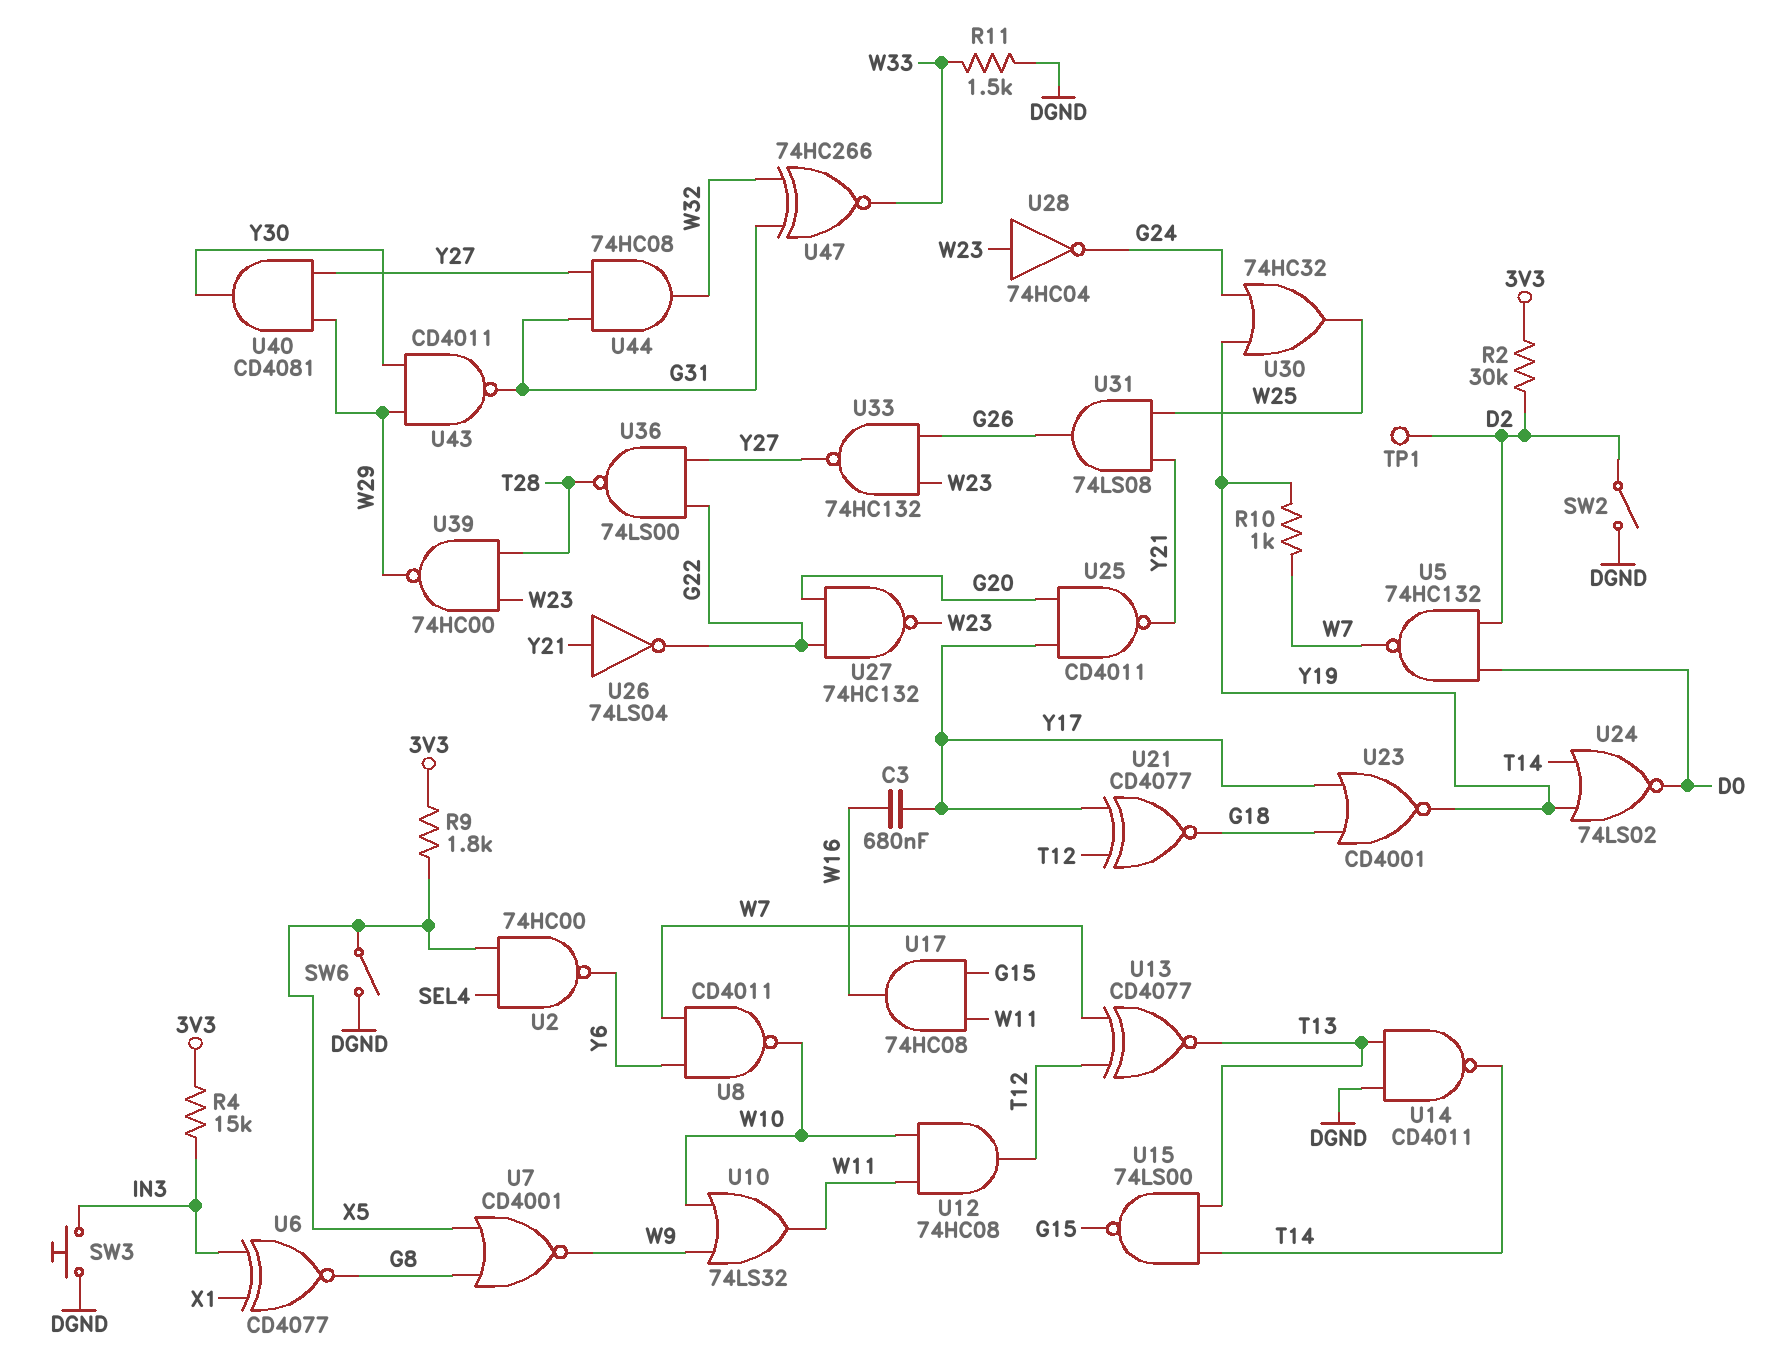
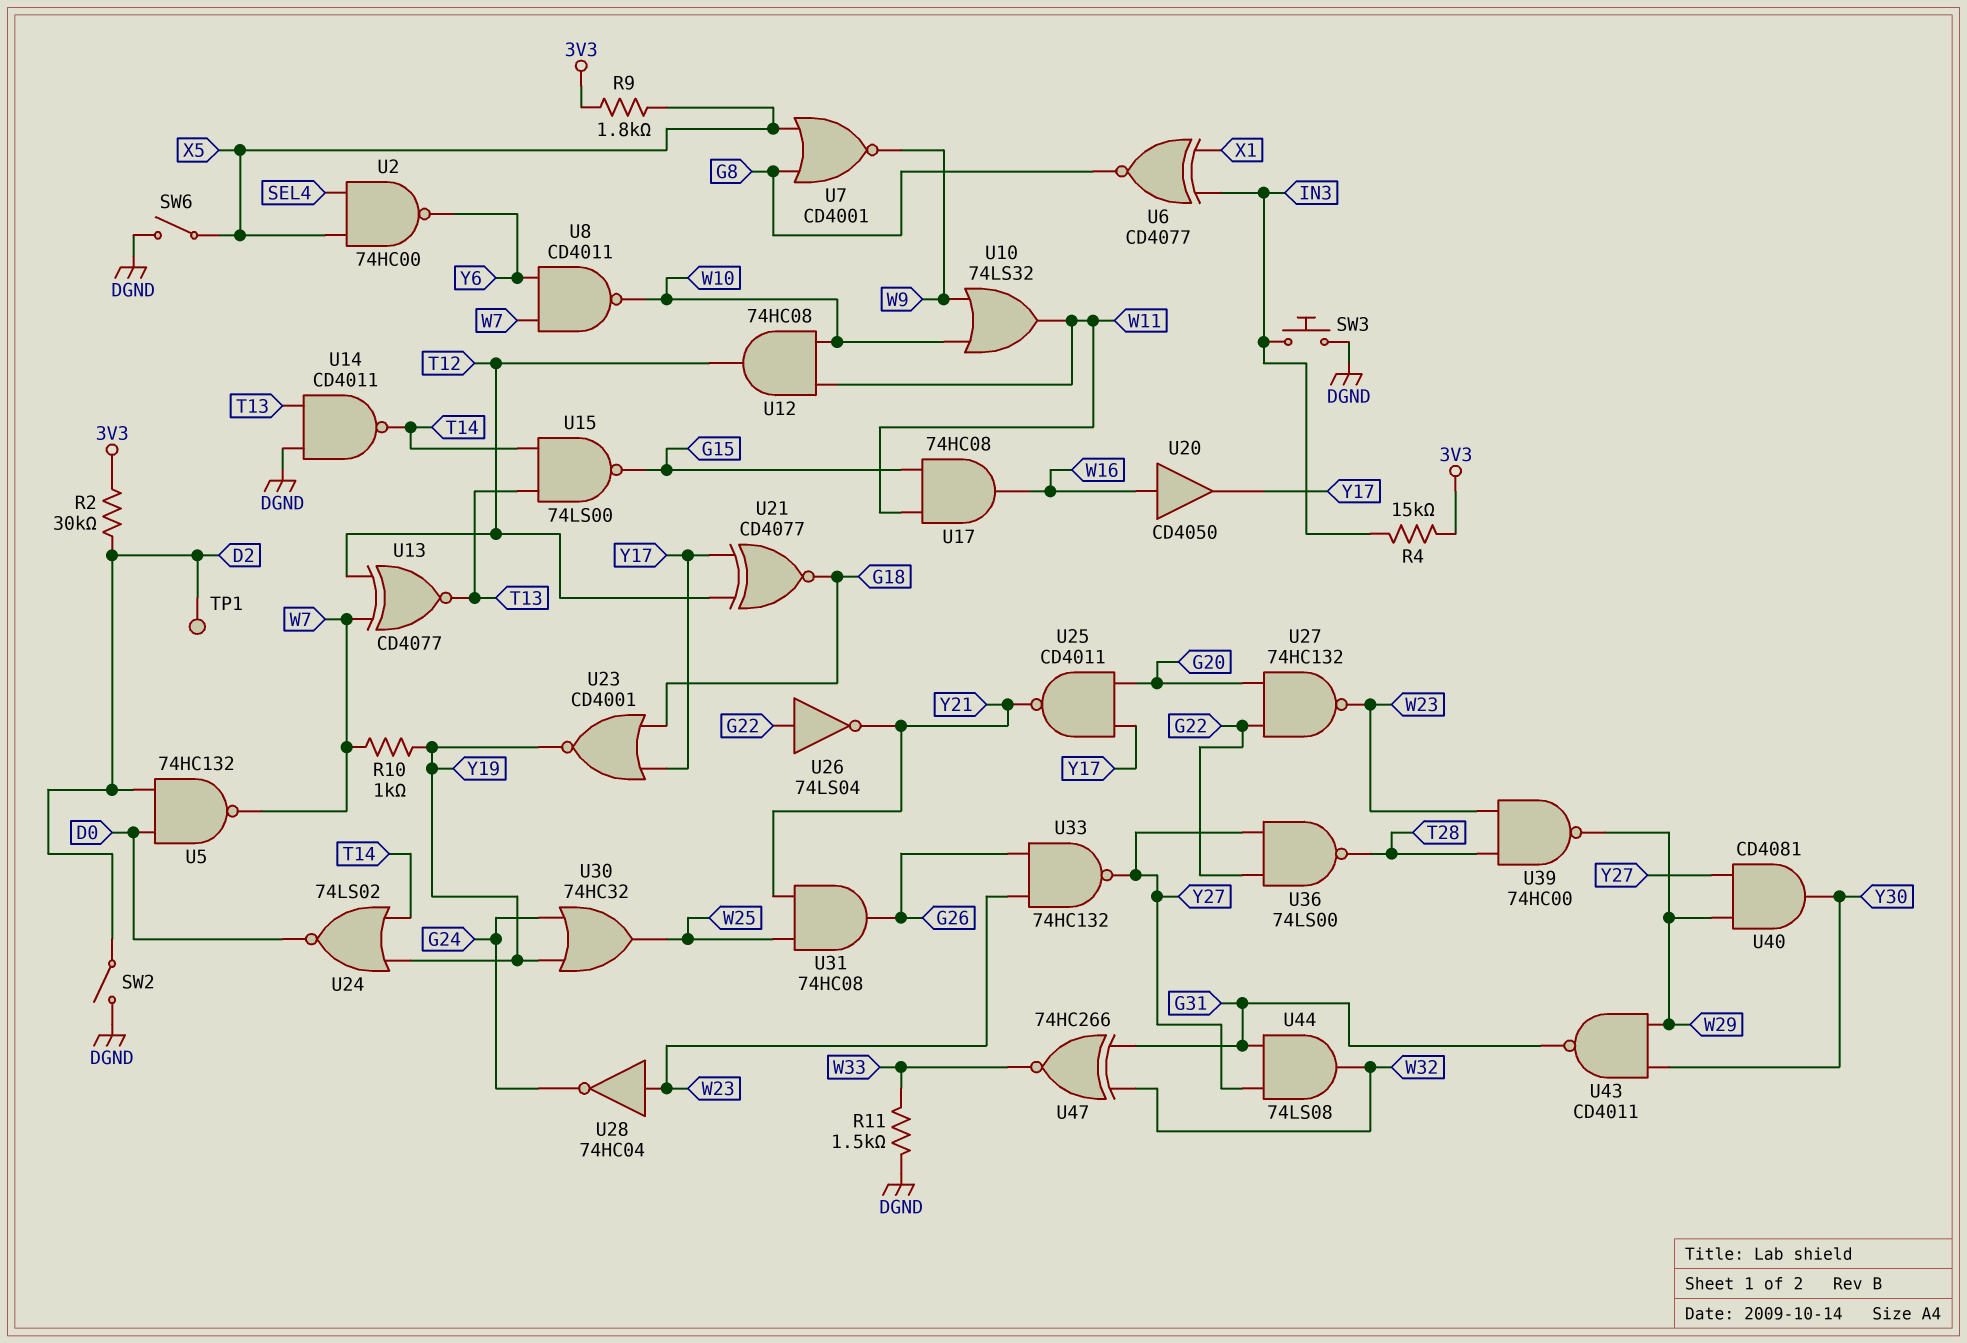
C3: 680nF (W16, Y17) -> none
U20: none -> buffer CD4050 (in W16, out Y17)
U26: NOT 74LS04 (in Y21, out G22) -> NOT 74LS04 (in G22, out Y21)
U31: AND 74LS08 (in W25, in Y21, out G26) -> AND 74HC08 (in W25, in Y21, out G26)
U44: AND 74HC08 (in G31, in Y27, out W32) -> AND 74LS08 (in G31, in Y27, out W32)

